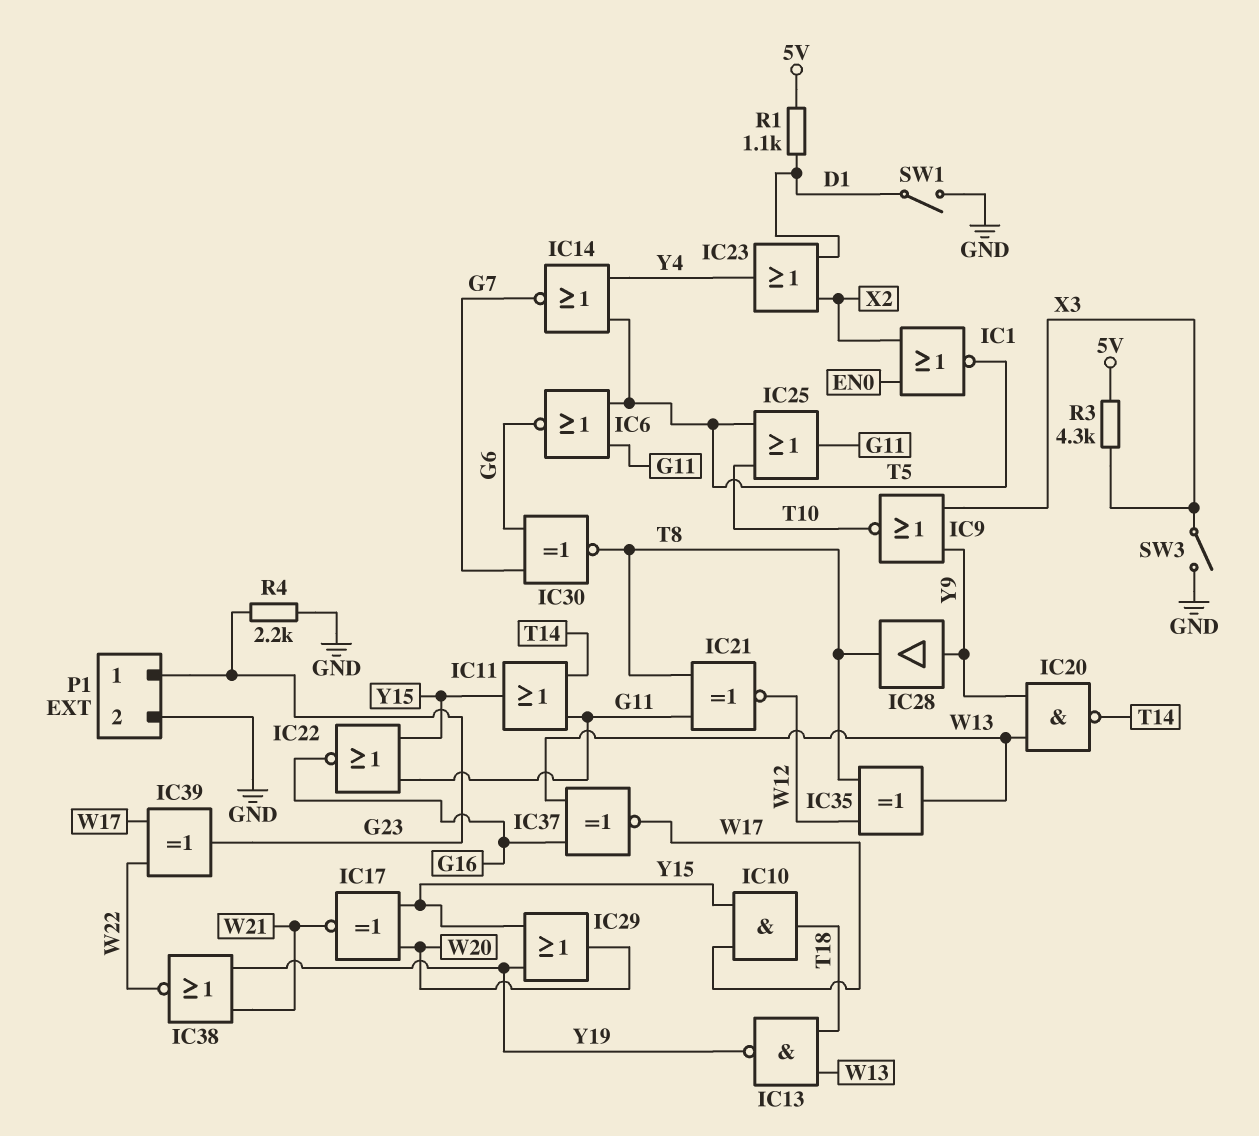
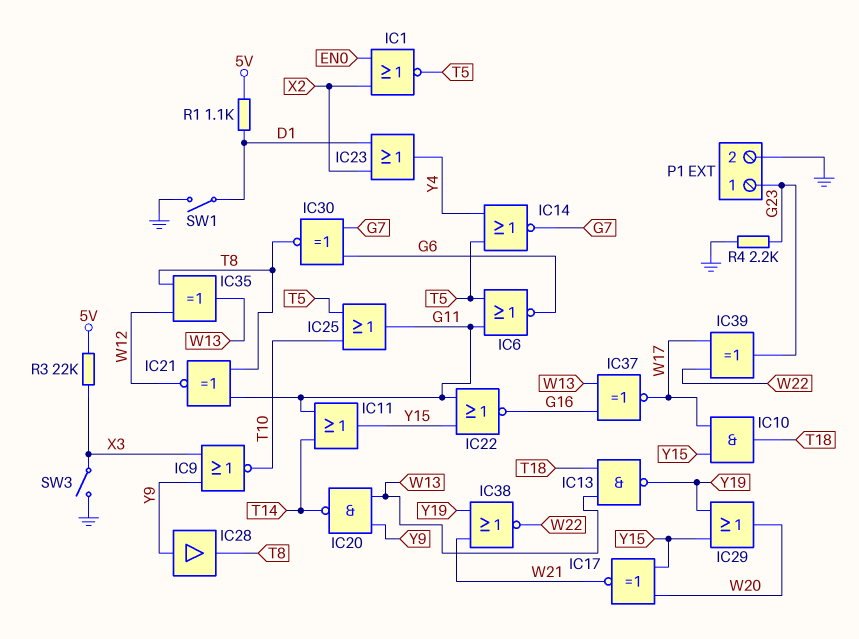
R3: 4.3k (5V, X3) -> 22k (5V, X3)

